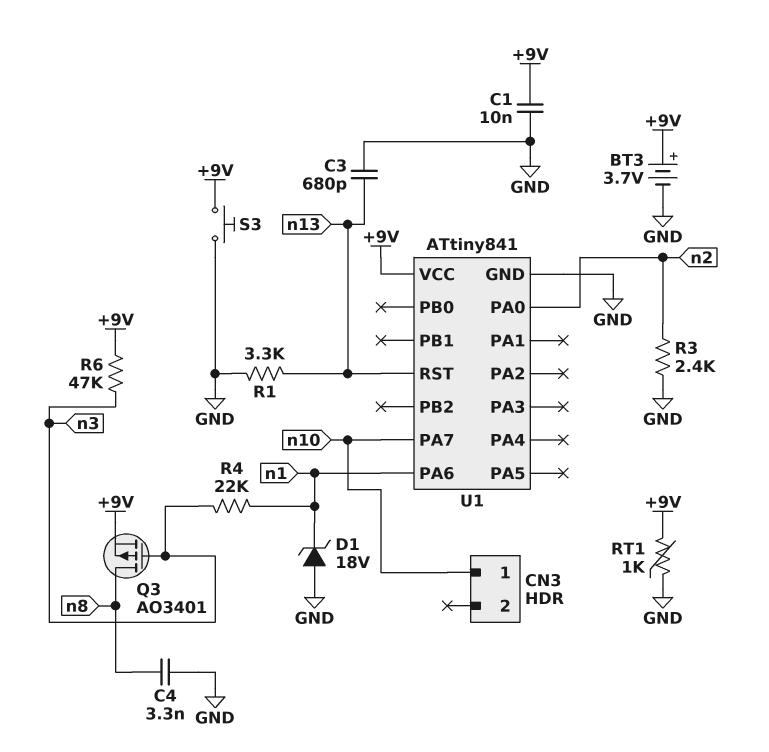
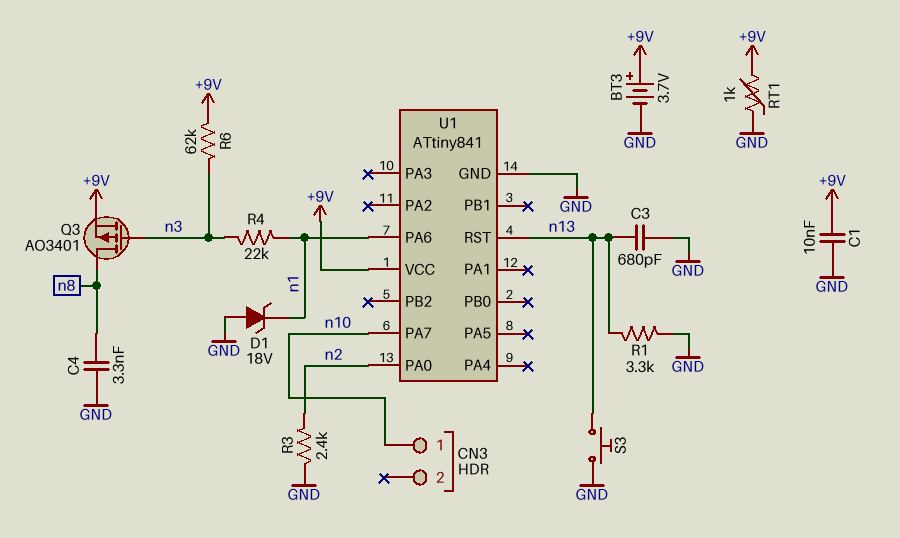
R6: 47k (+9V, n3) -> 62k (+9V, n3)
S3: button (+9V, GND) -> button (GND, n13)

